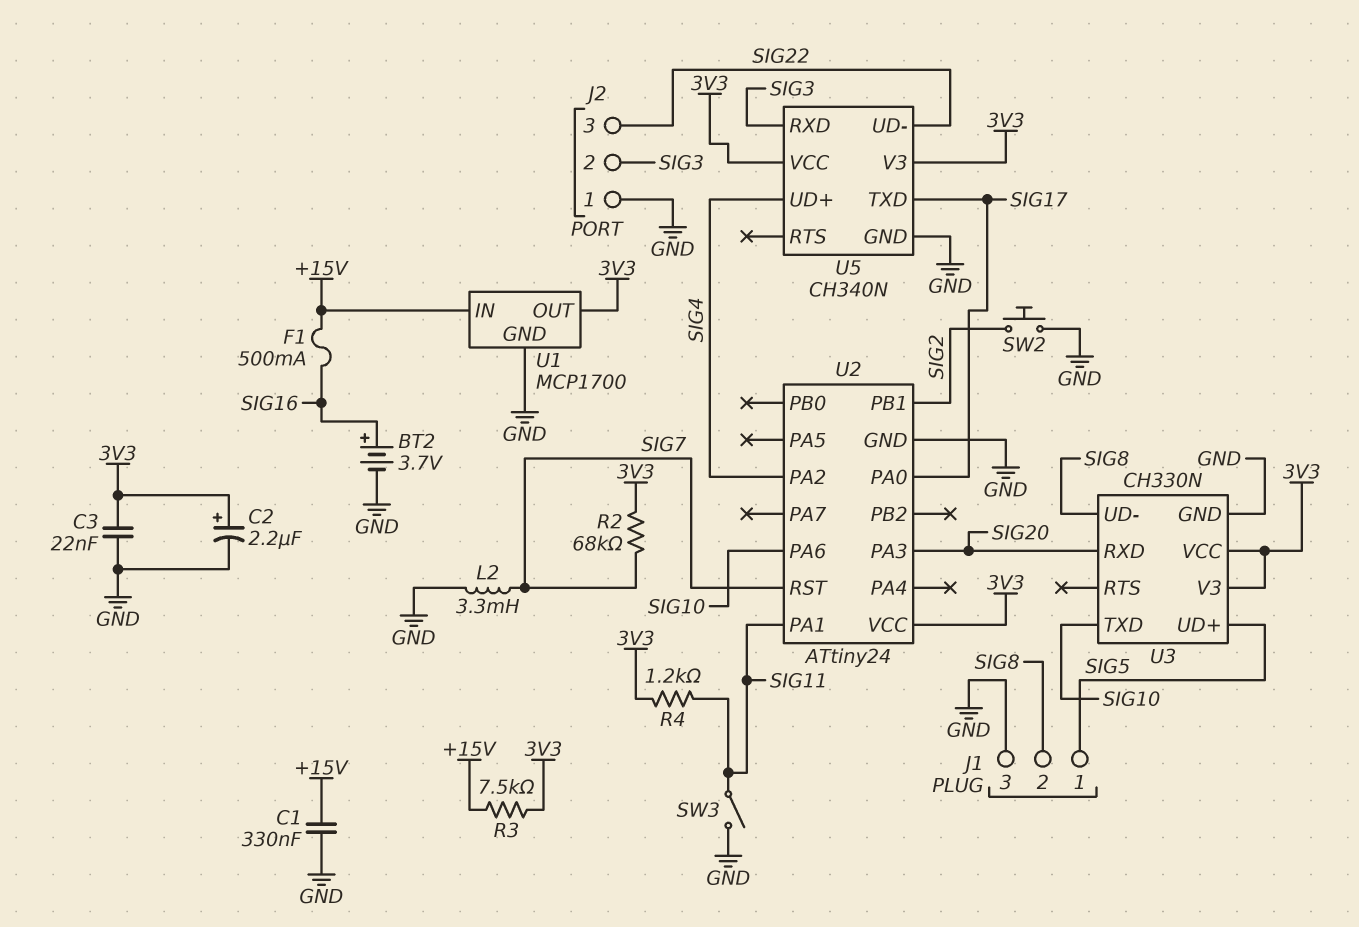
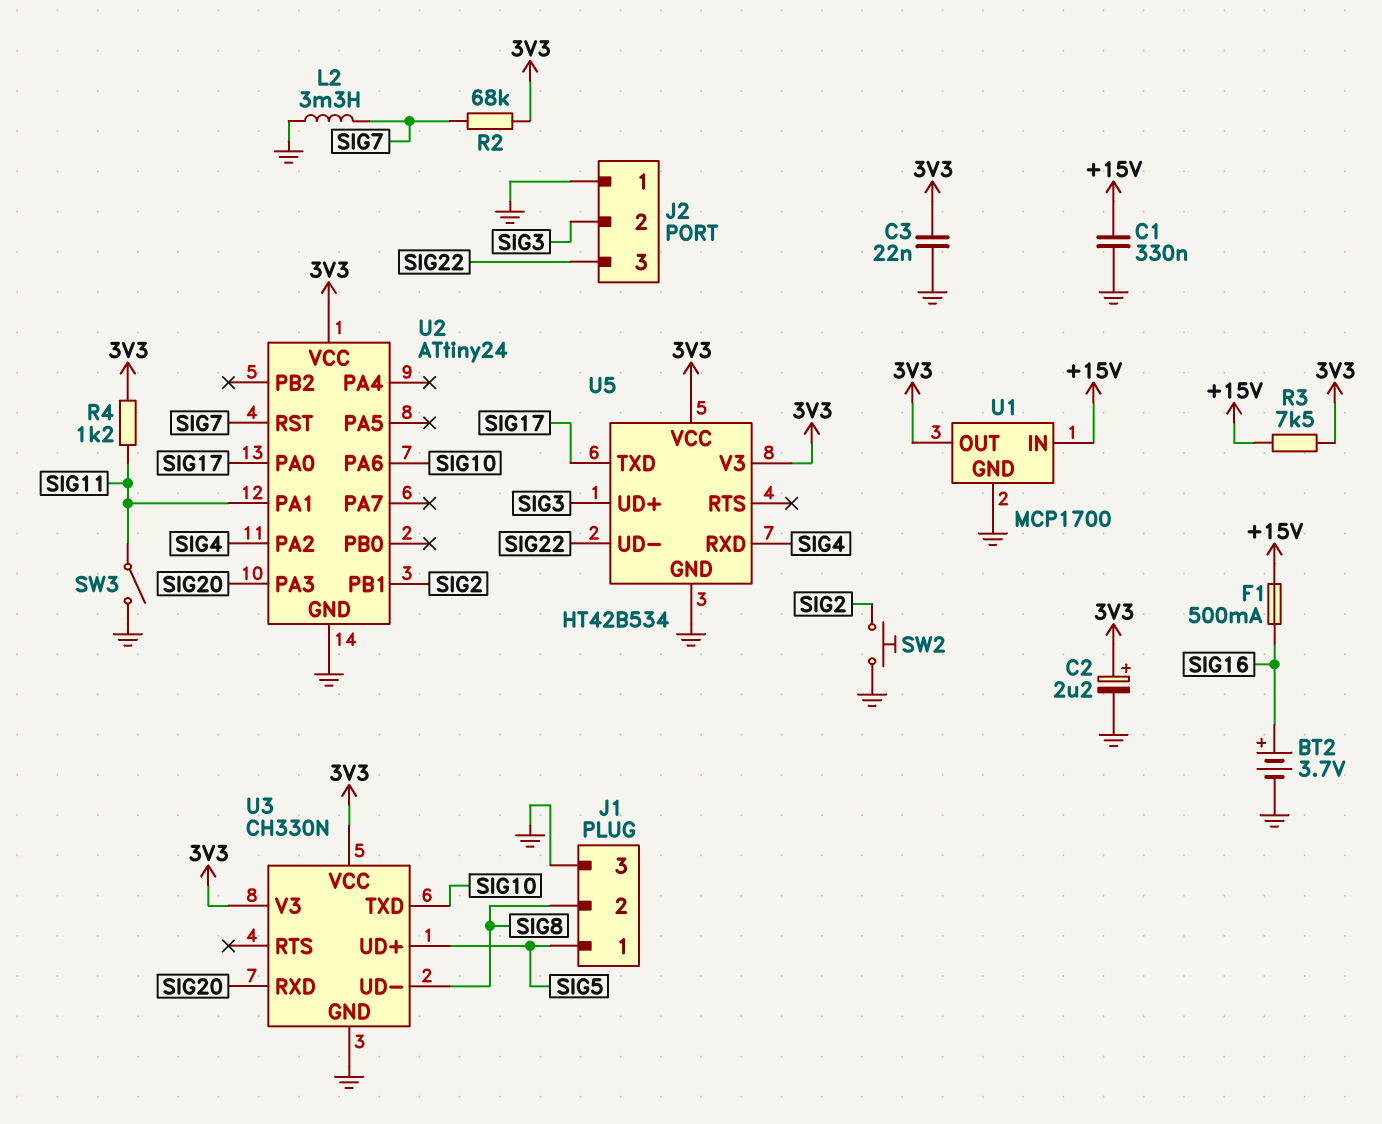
U5: CH340N -> HT42B534
U5 pin RXD: SIG3 -> SIG4
U5 pin UD+: SIG4 -> SIG3

